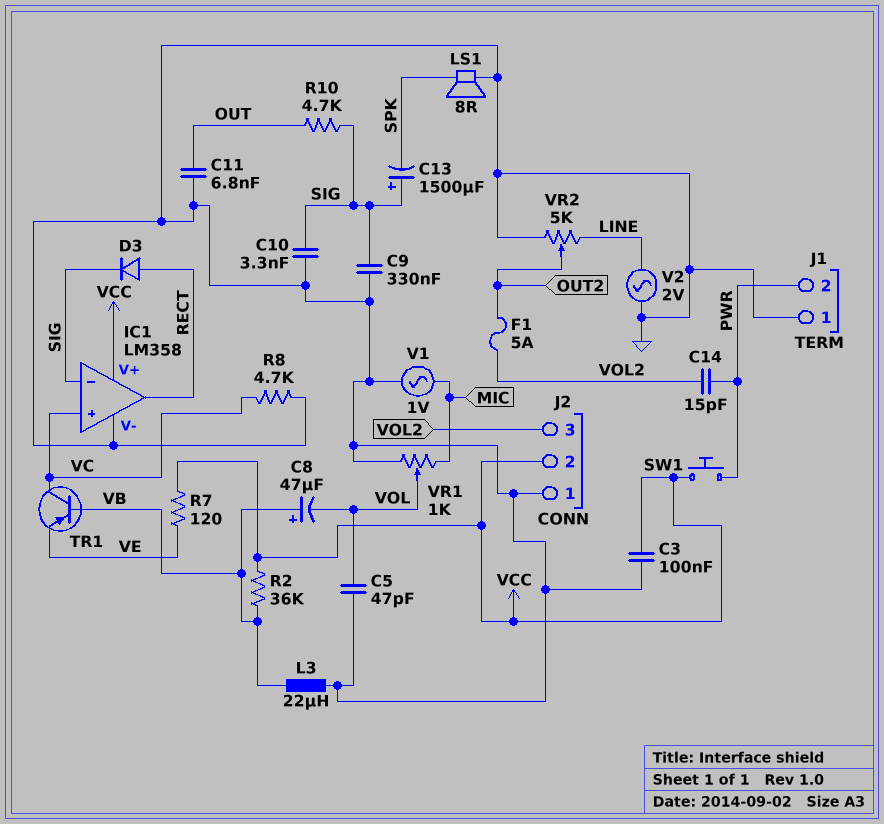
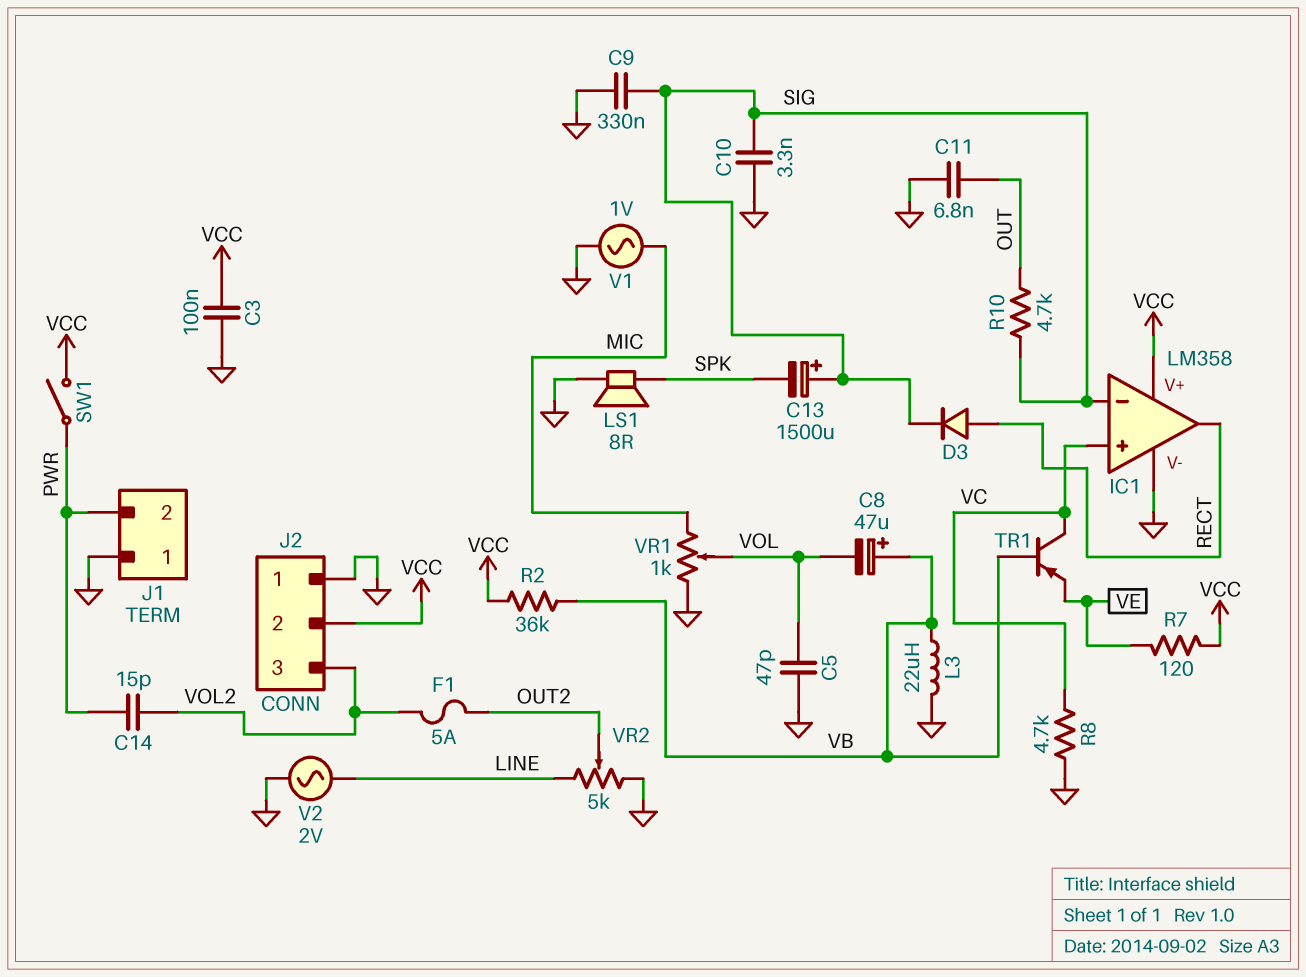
SW1: button (PWR, VCC) -> switch (PWR, VCC)

